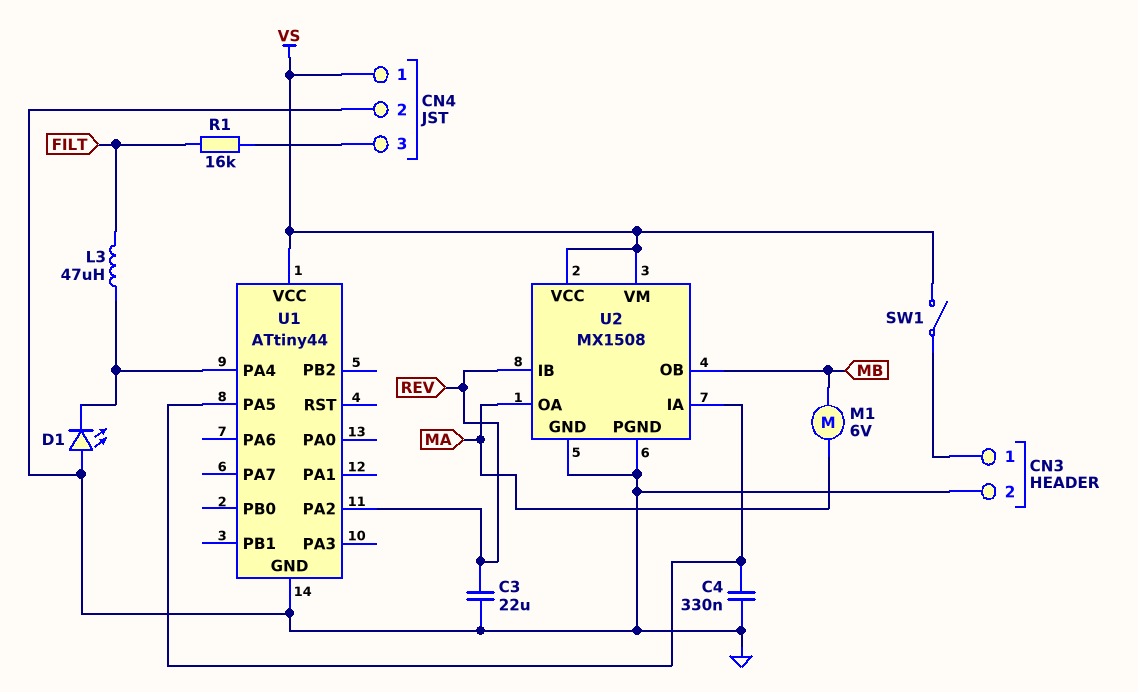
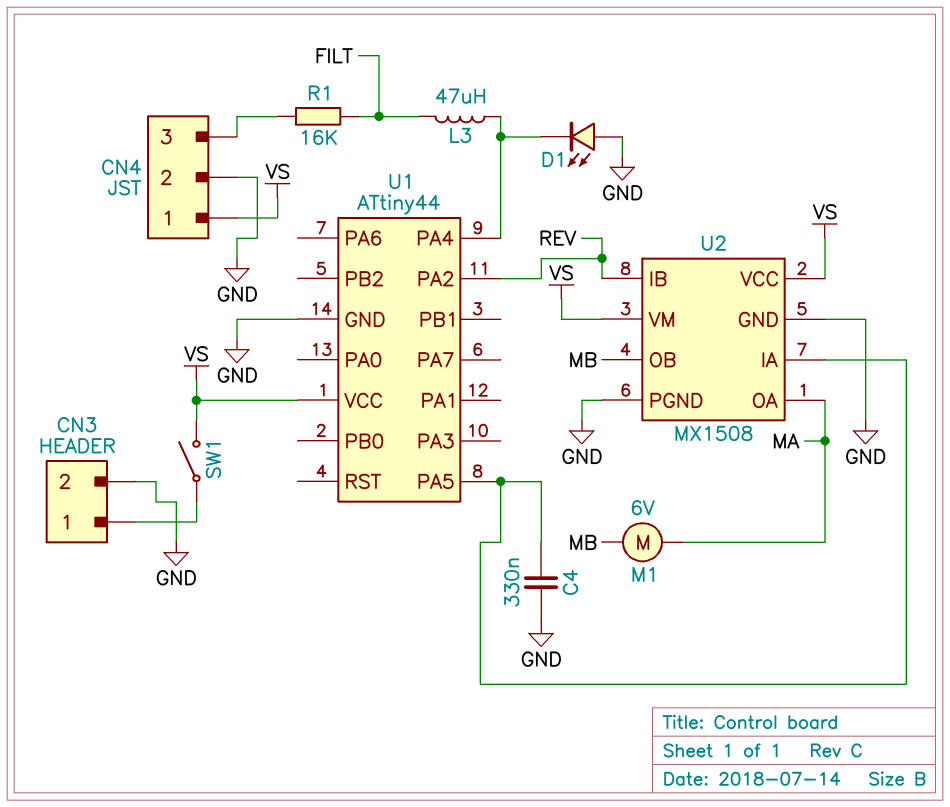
C3: 22uF (GND, REV) -> none

